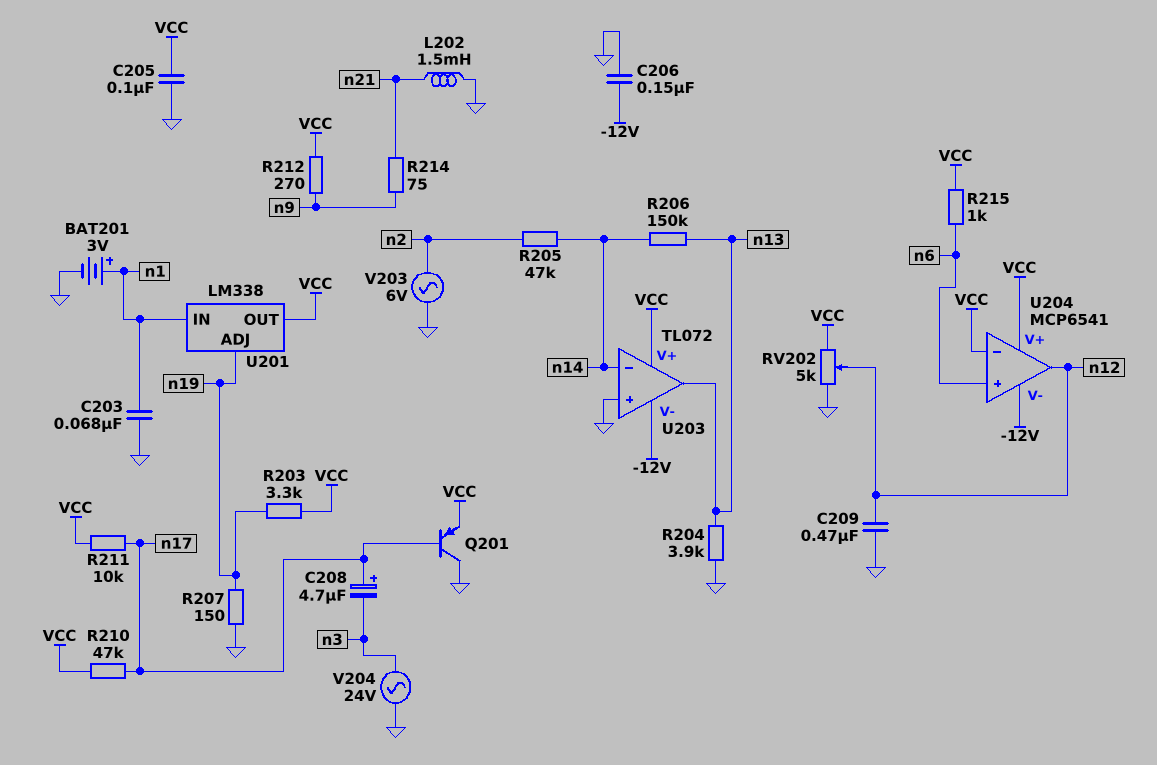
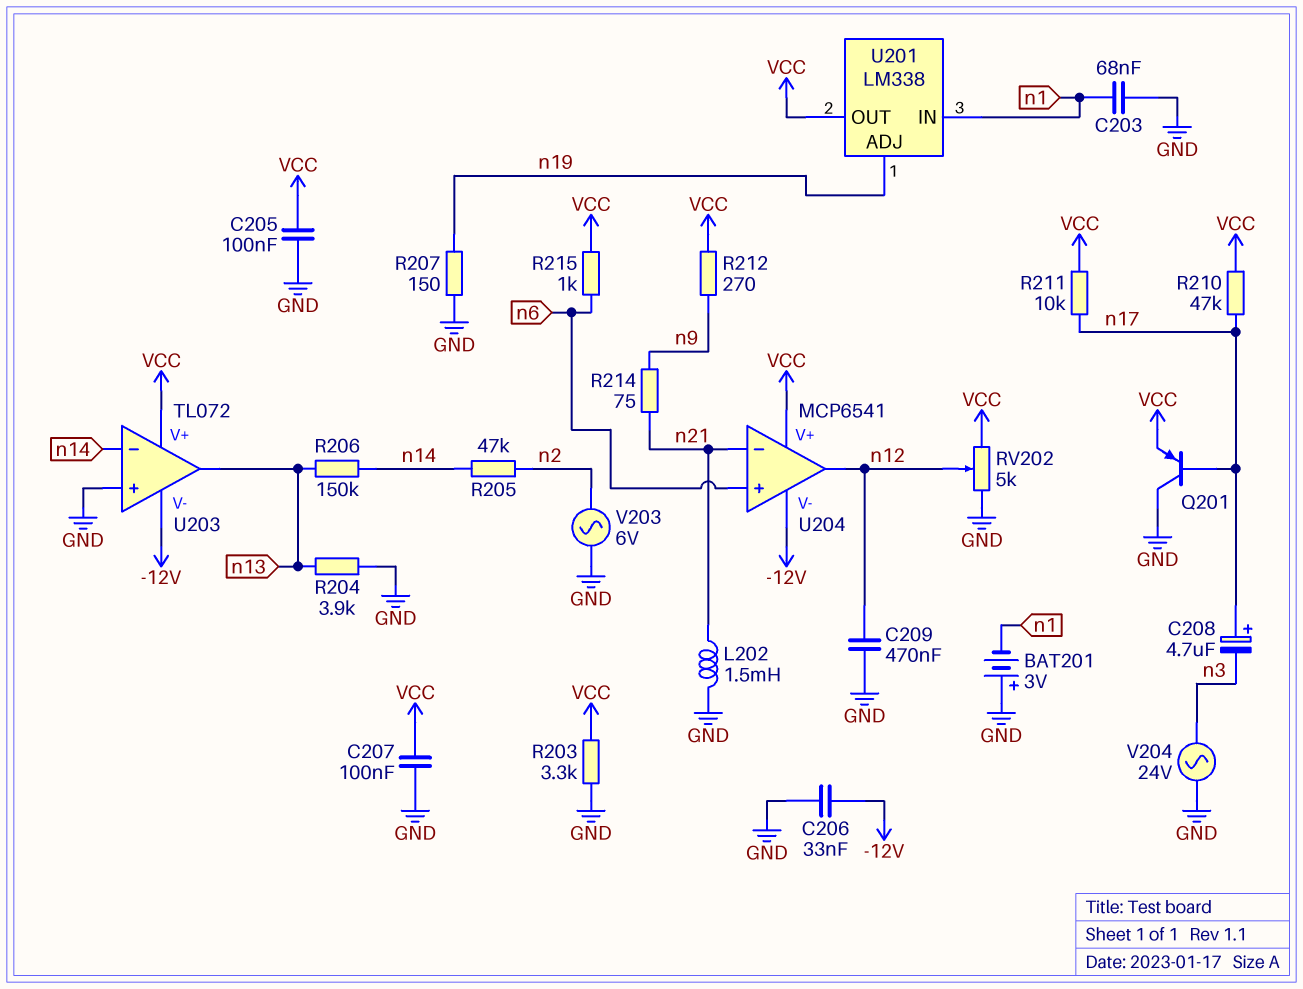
BAT201: 3V (plus n1, minus GND) -> 3V (plus GND, minus n1)
C206: 150nF (-12V, GND) -> 33nF (-12V, GND)
C207: none -> 100nF (GND, VCC)
R203: 3.3k (VCC, n19) -> 3.3k (GND, VCC)
U204 pin in-: VCC -> n21

